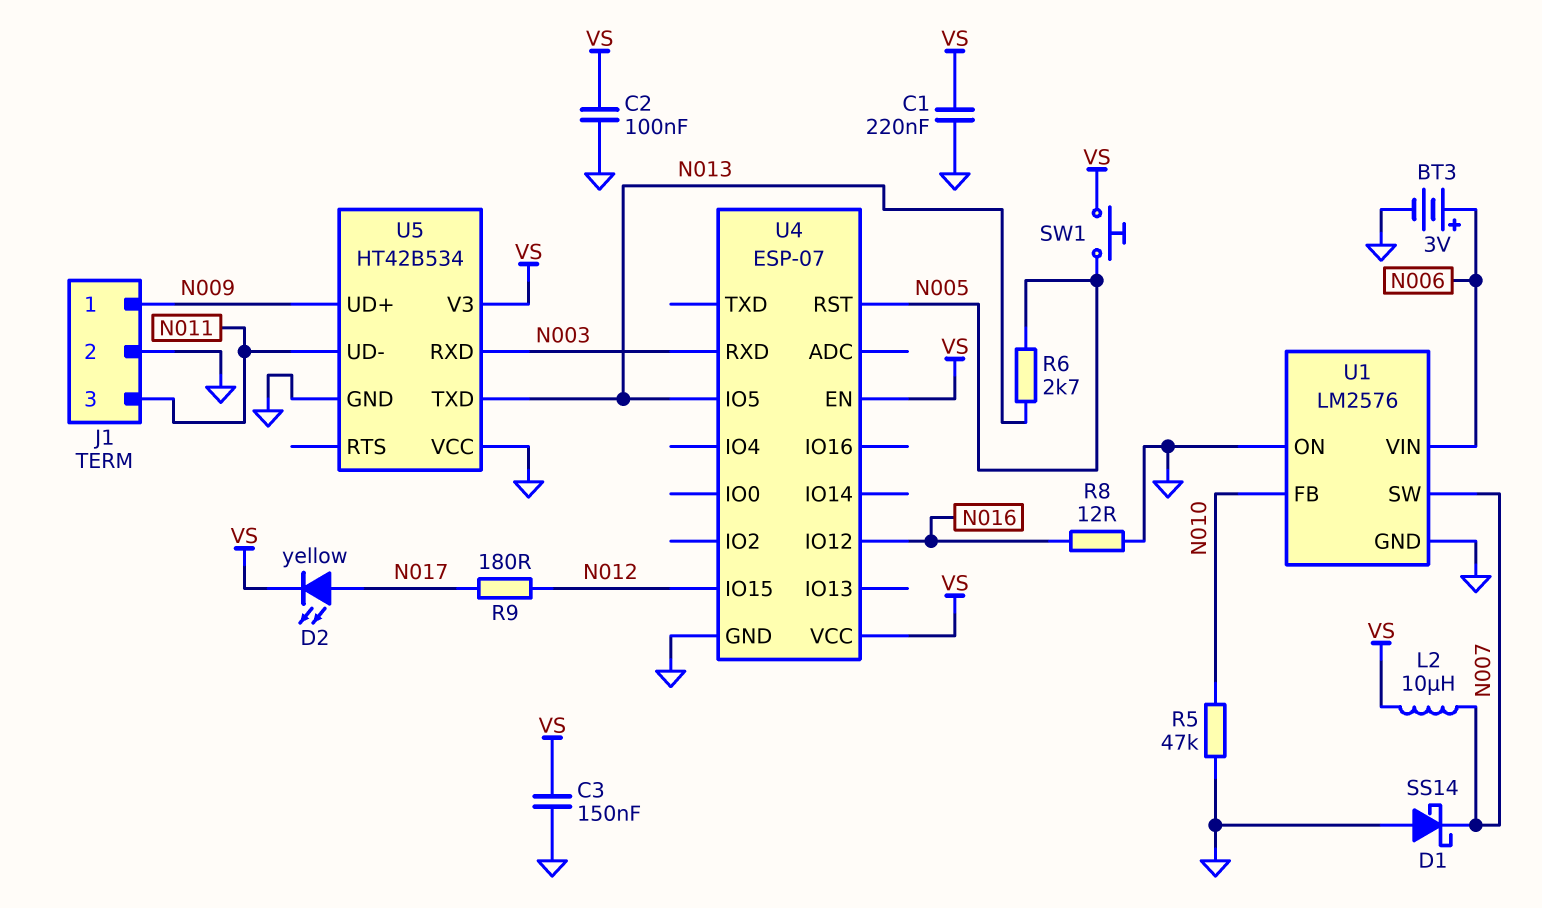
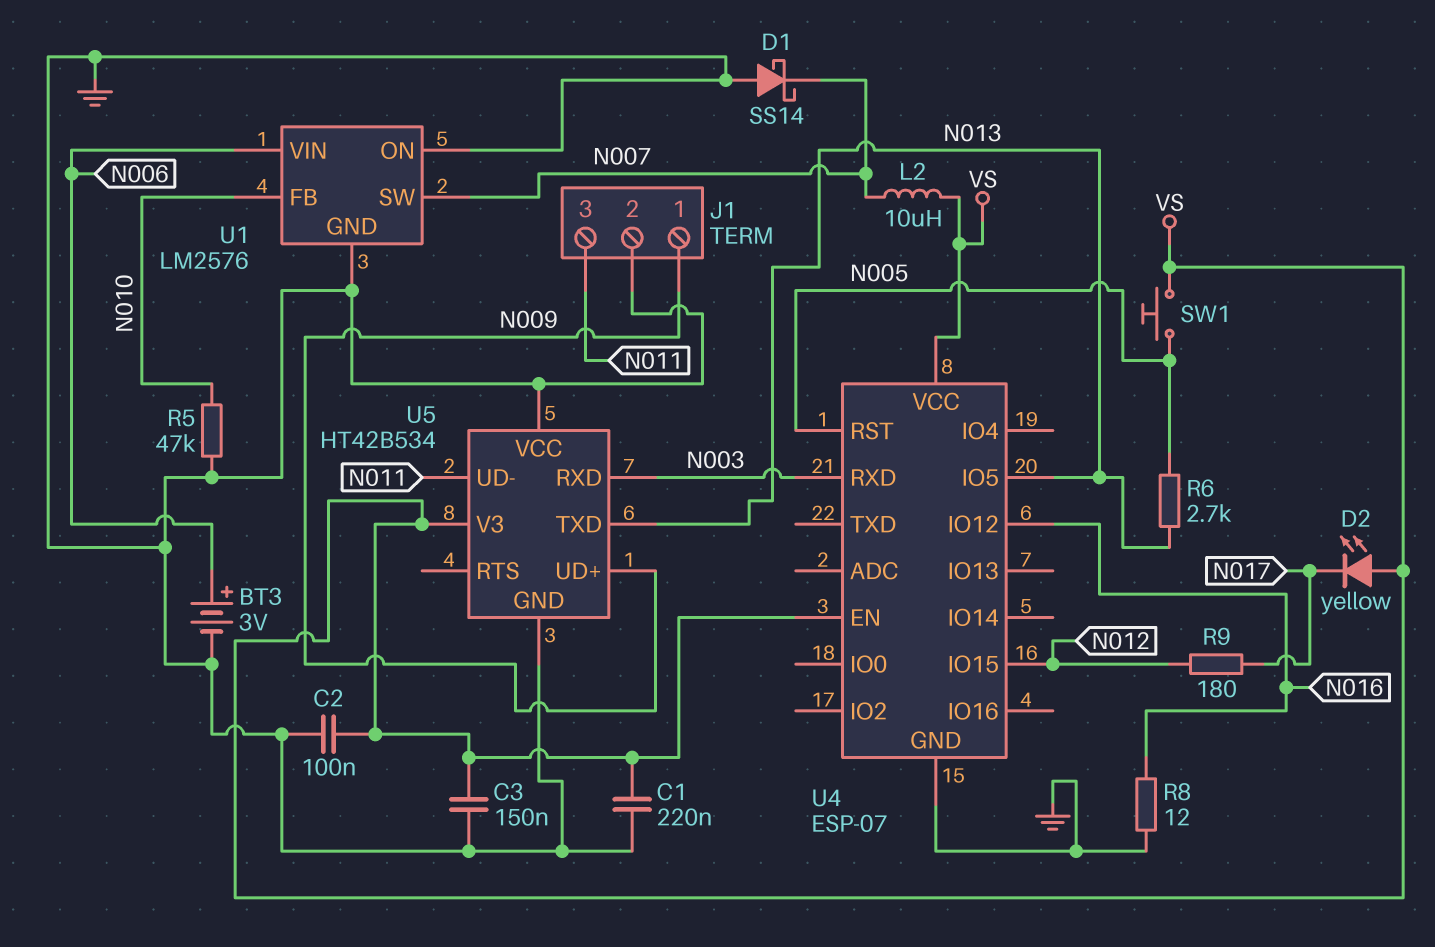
D2: LED yellow (A N017, K VS) -> LED yellow (A VS, K N017)

